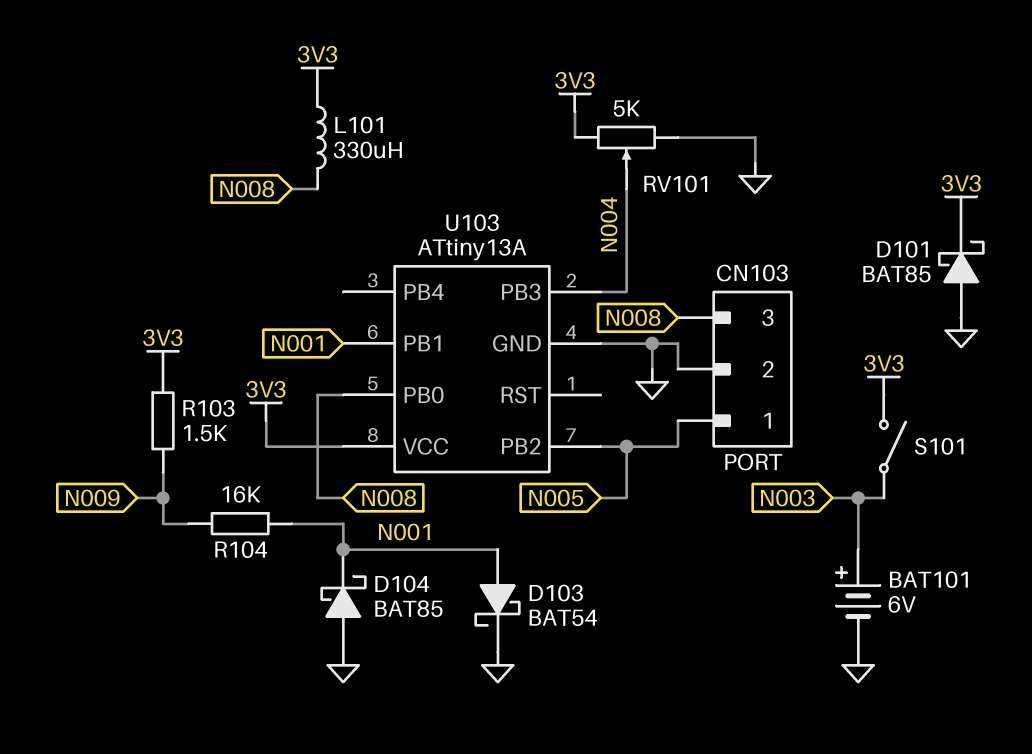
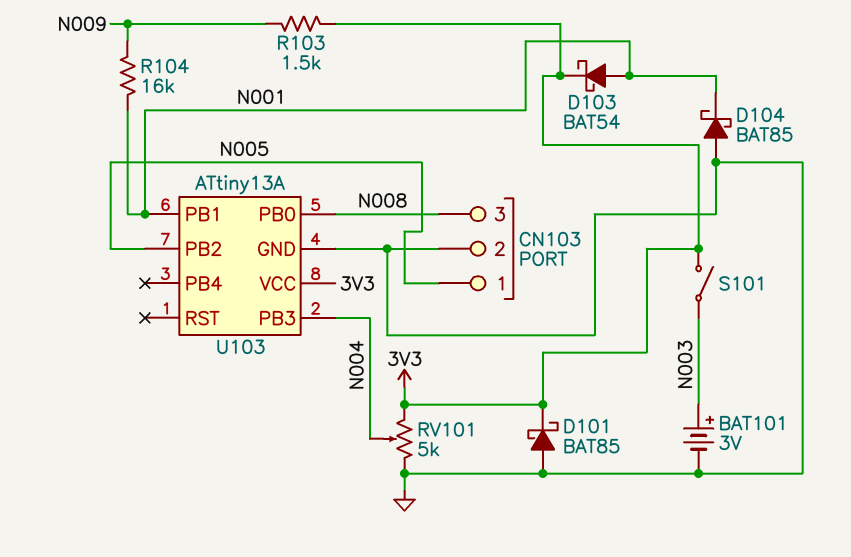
BAT101: 6V (plus N003, minus GND) -> 3V (plus N003, minus GND)
D103: schottky BAT54 (A N001, K GND) -> schottky BAT54 (A N001, K 3V3)
L101: 330uH (3V3, N008) -> none

